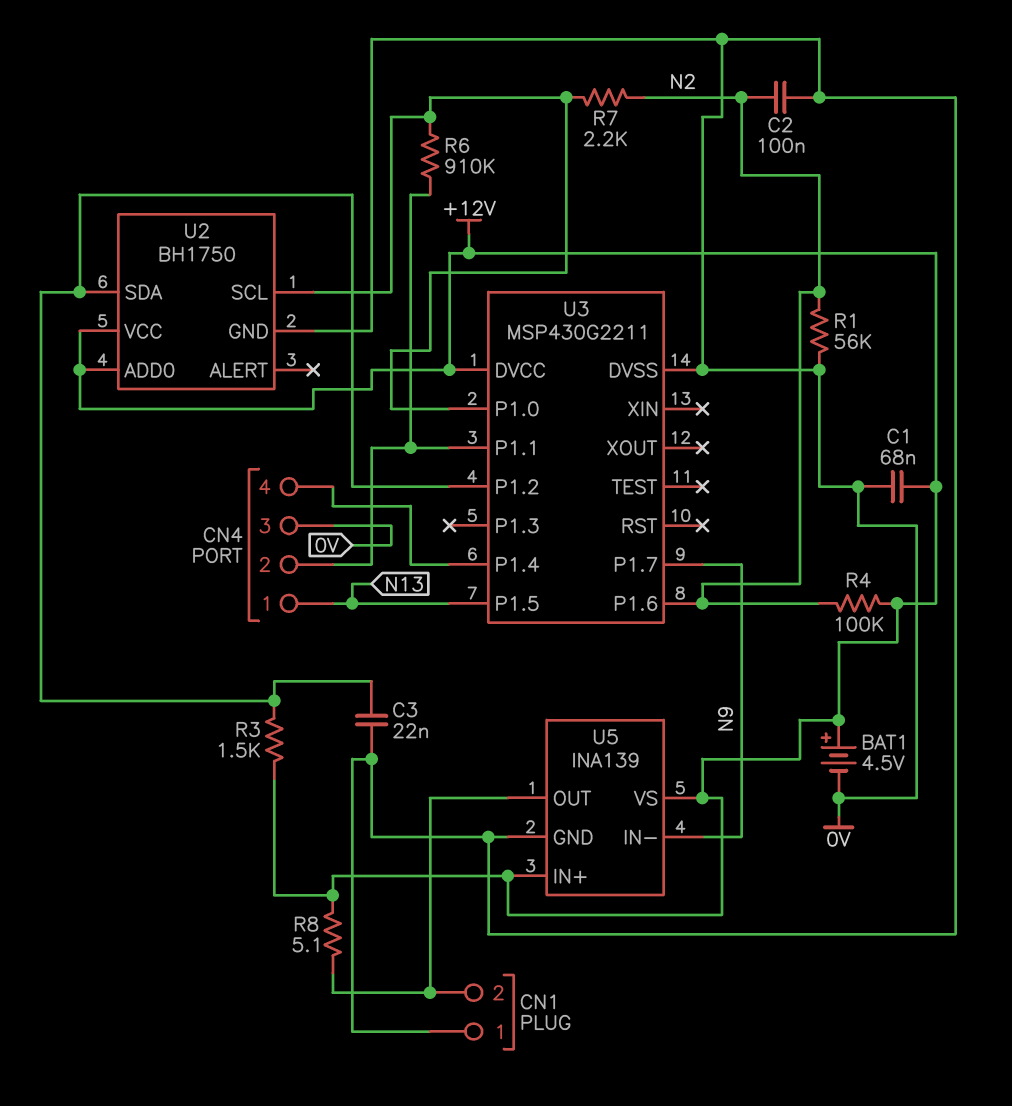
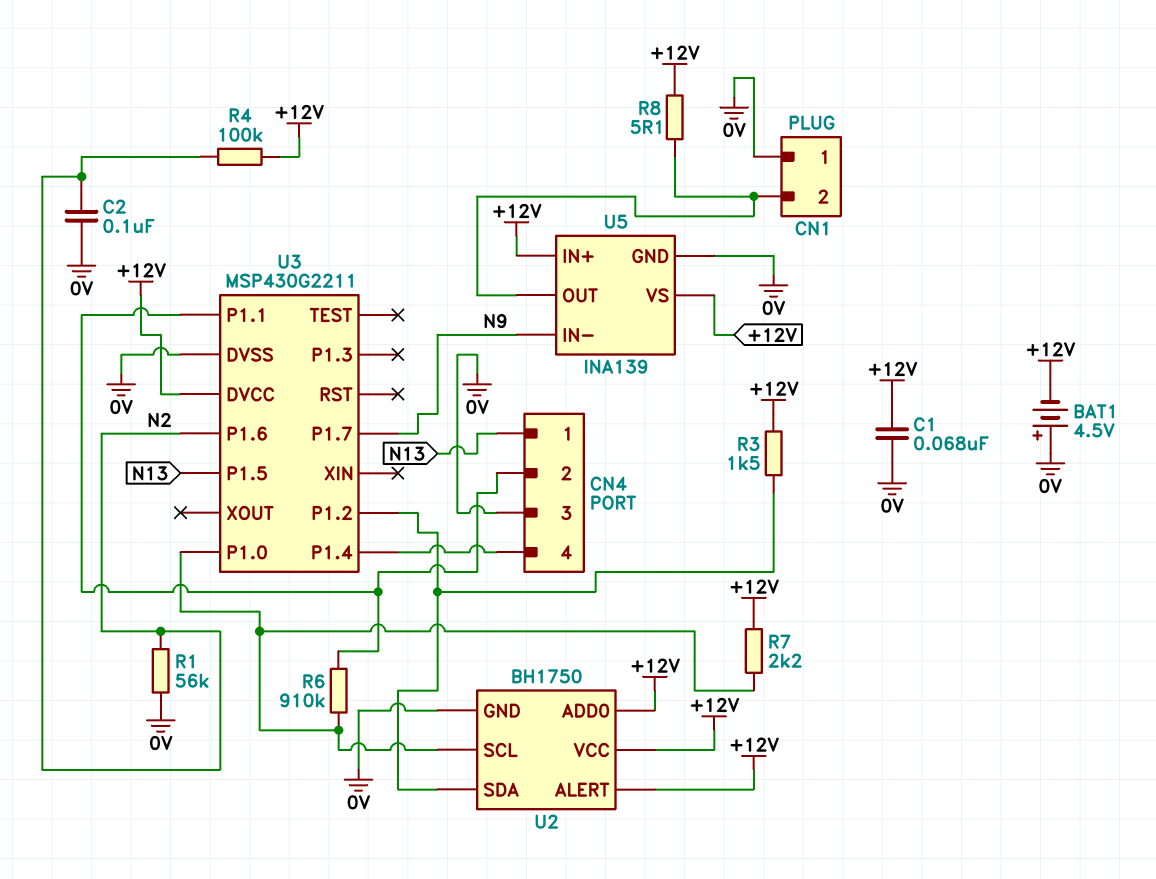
BAT1: 4.5V (plus +12V, minus 0V) -> 4.5V (plus 0V, minus +12V)
C3: 22nF (0V, U2/SDA) -> none
R7: 2.2k (N2, U2/SCL) -> 2.2k (+12V, U2/SCL)
U2 pin ALERT: none -> +12V

